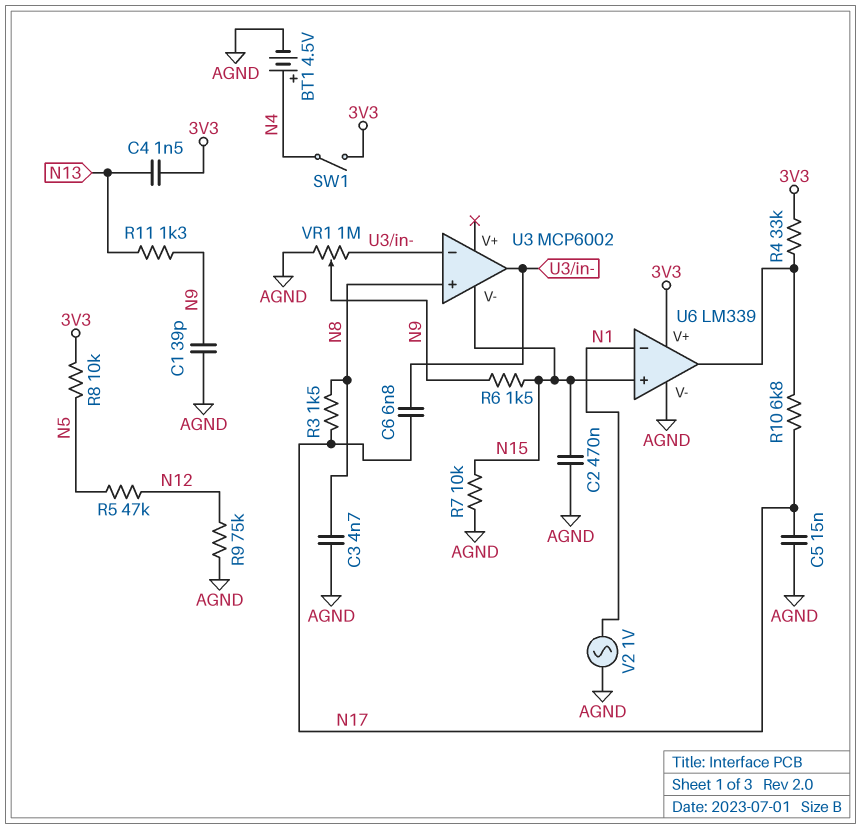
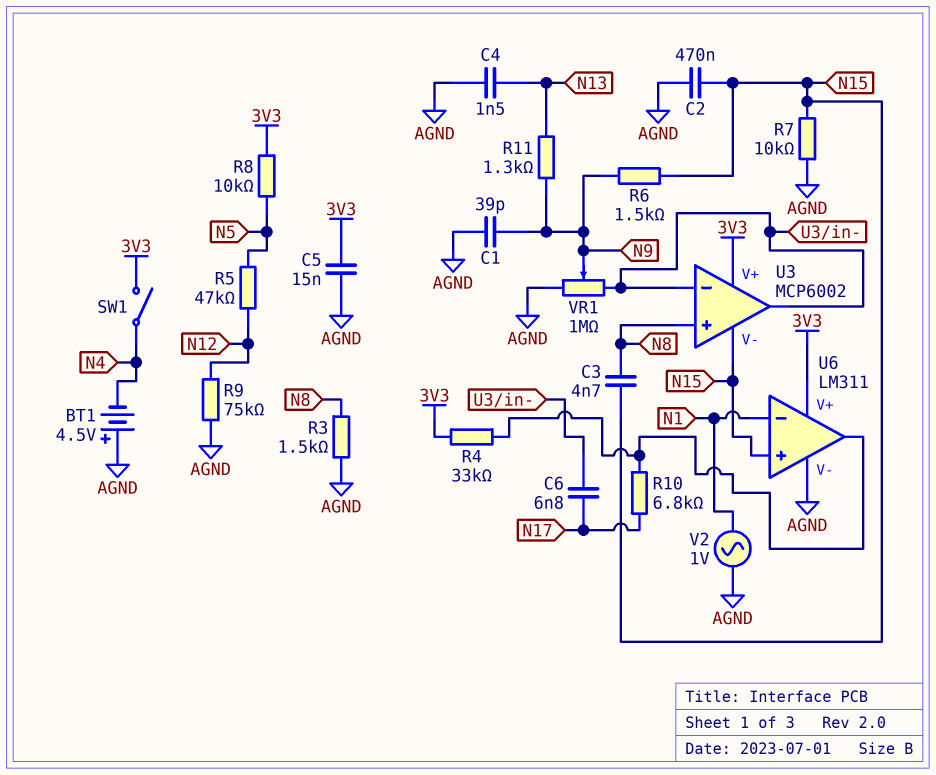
BT1: 4.5V (plus N4, minus AGND) -> 4.5V (plus AGND, minus N4)
C3: 4.7nF (AGND, N8) -> 4.7nF (N8, N15)
C4: 1.5nF (3V3, N13) -> 1.5nF (AGND, N13)
C5: 15nF (AGND, N17) -> 15nF (3V3, AGND)
R3: 1.5k (N8, N17) -> 1.5k (AGND, N8)
U3 pin V+: none -> 3V3
U6: LM339 -> LM311

